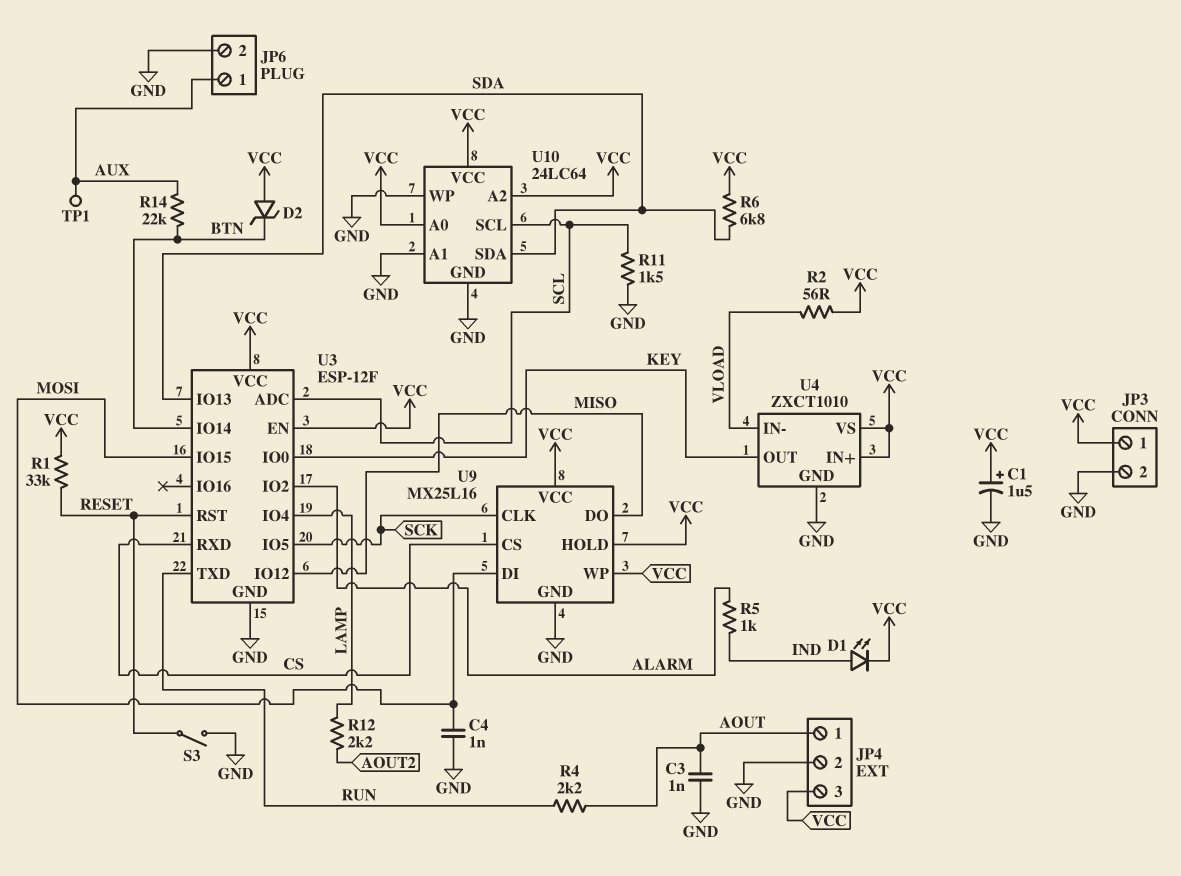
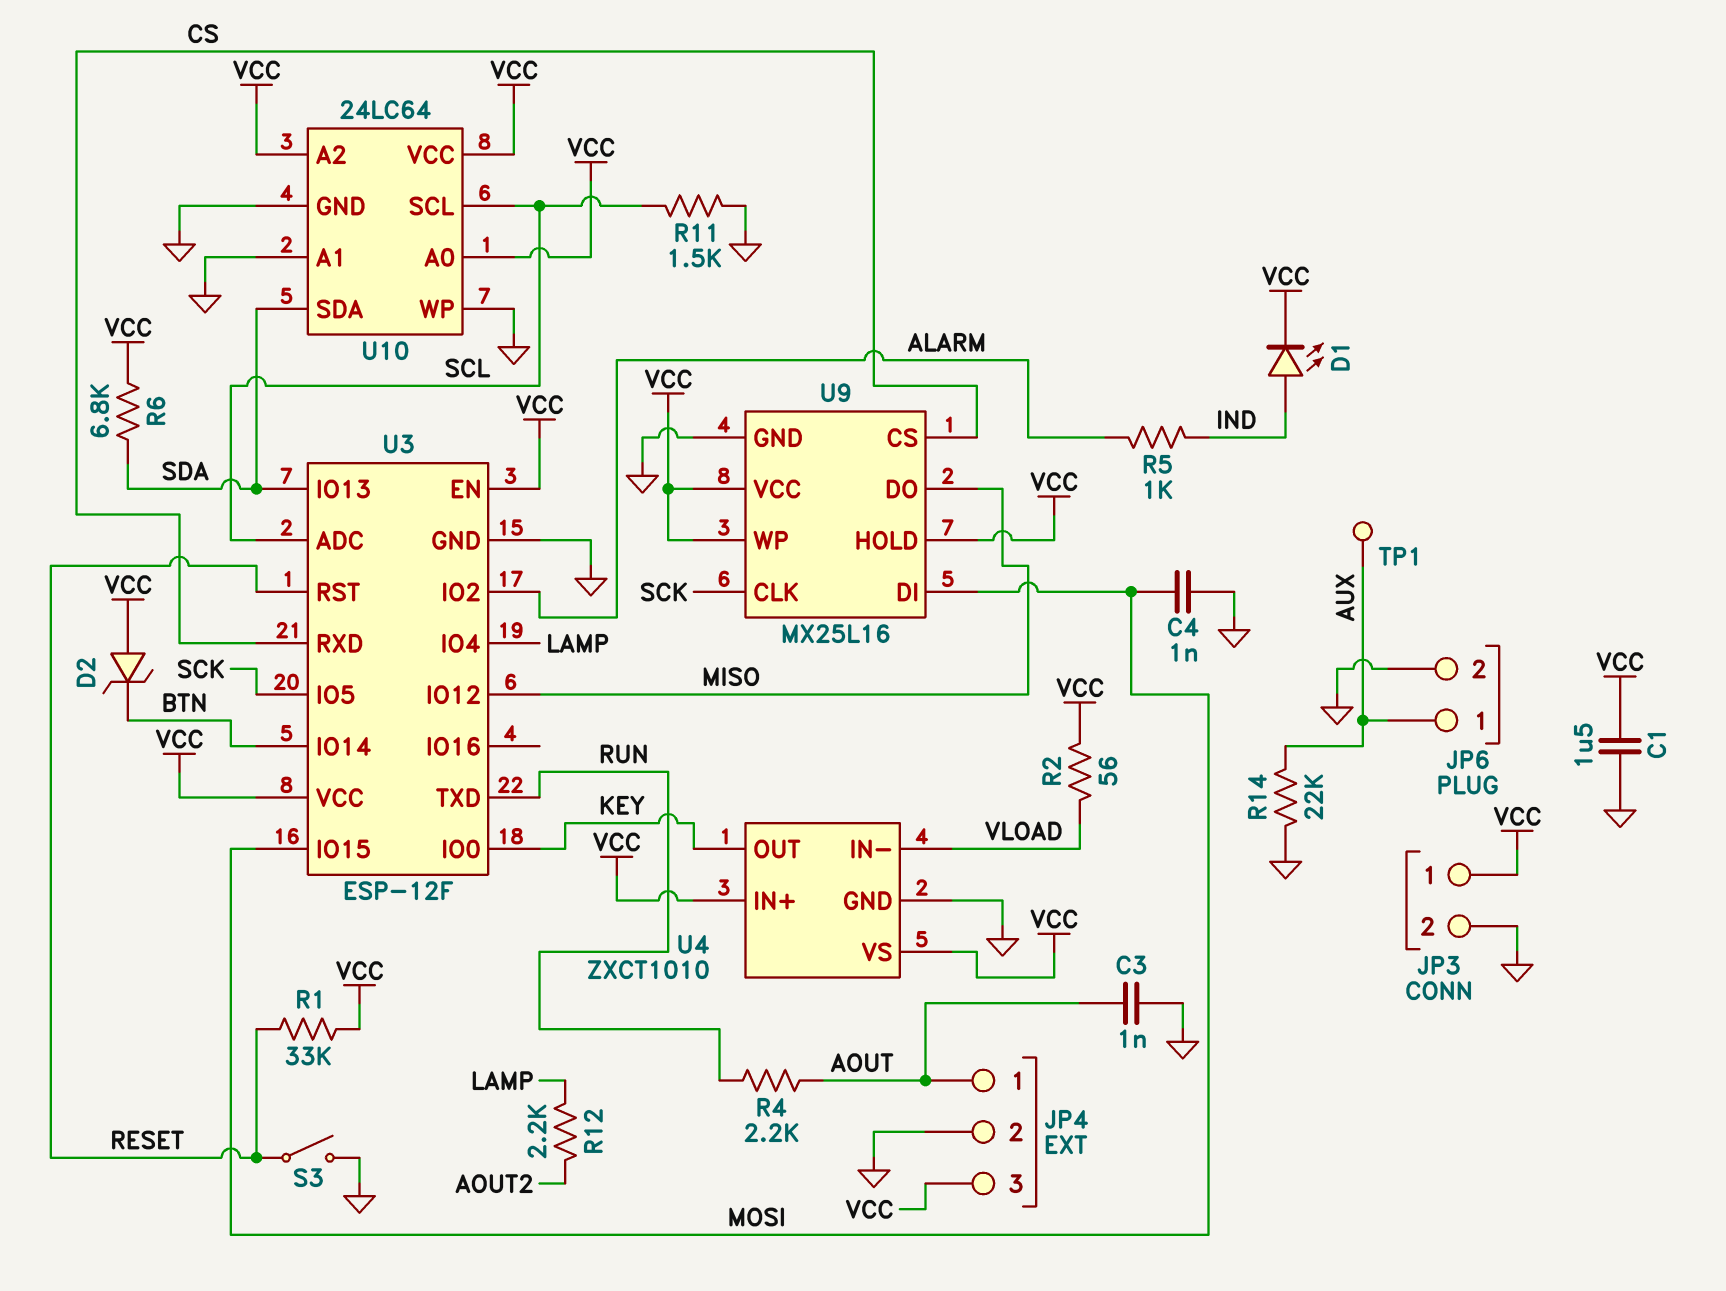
C1: 1.5uF (plus VCC, minus GND) -> 1.5uF (GND, VCC)
R14: 22k (AUX, BTN) -> 22k (AUX, GND)

